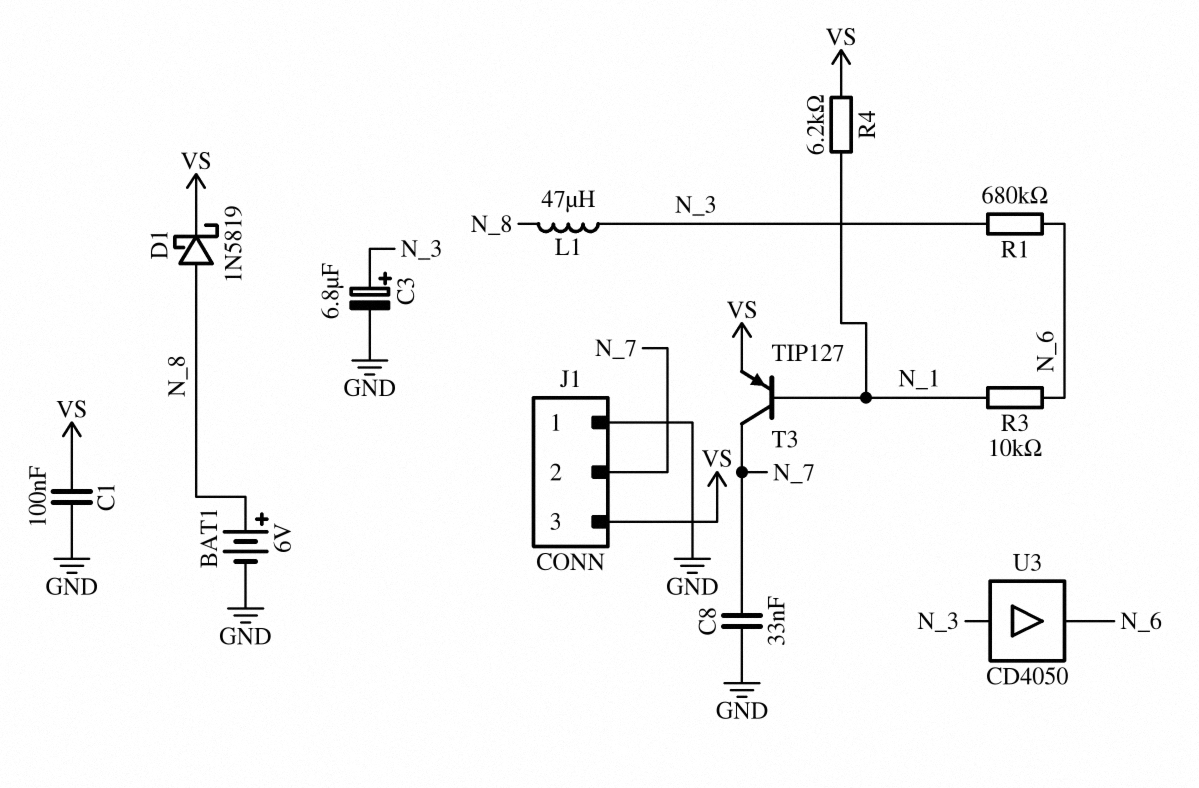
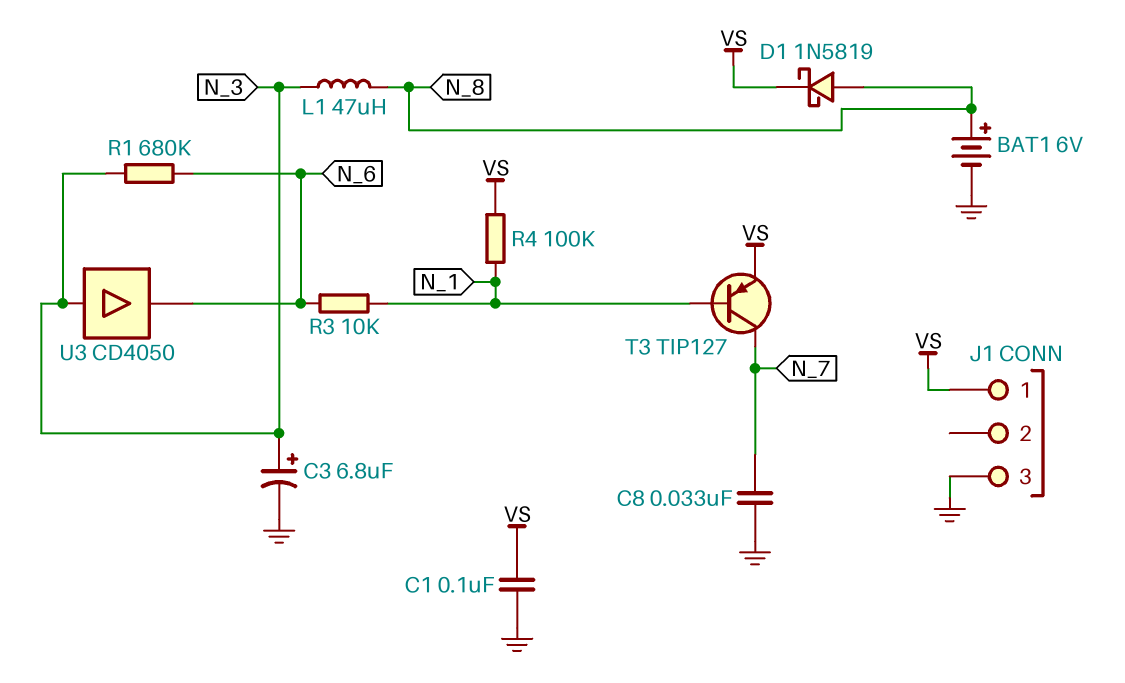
J1 pin 1: GND -> VS
J1 pin 2: N_7 -> none
J1 pin 3: VS -> GND
R4: 6.2k (N_1, VS) -> 100k (N_1, VS)

